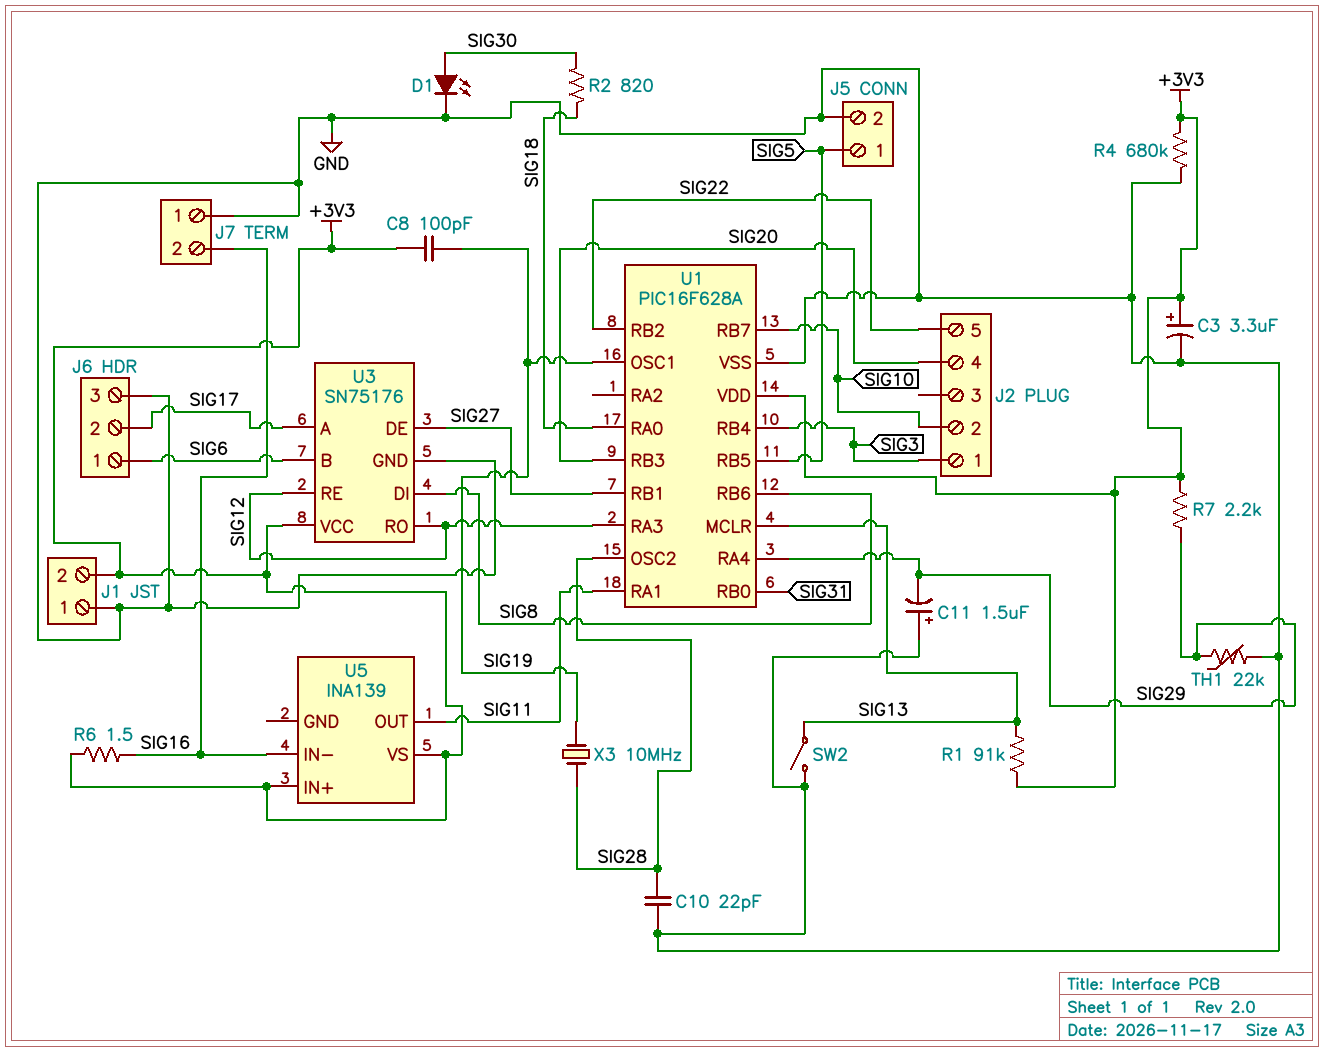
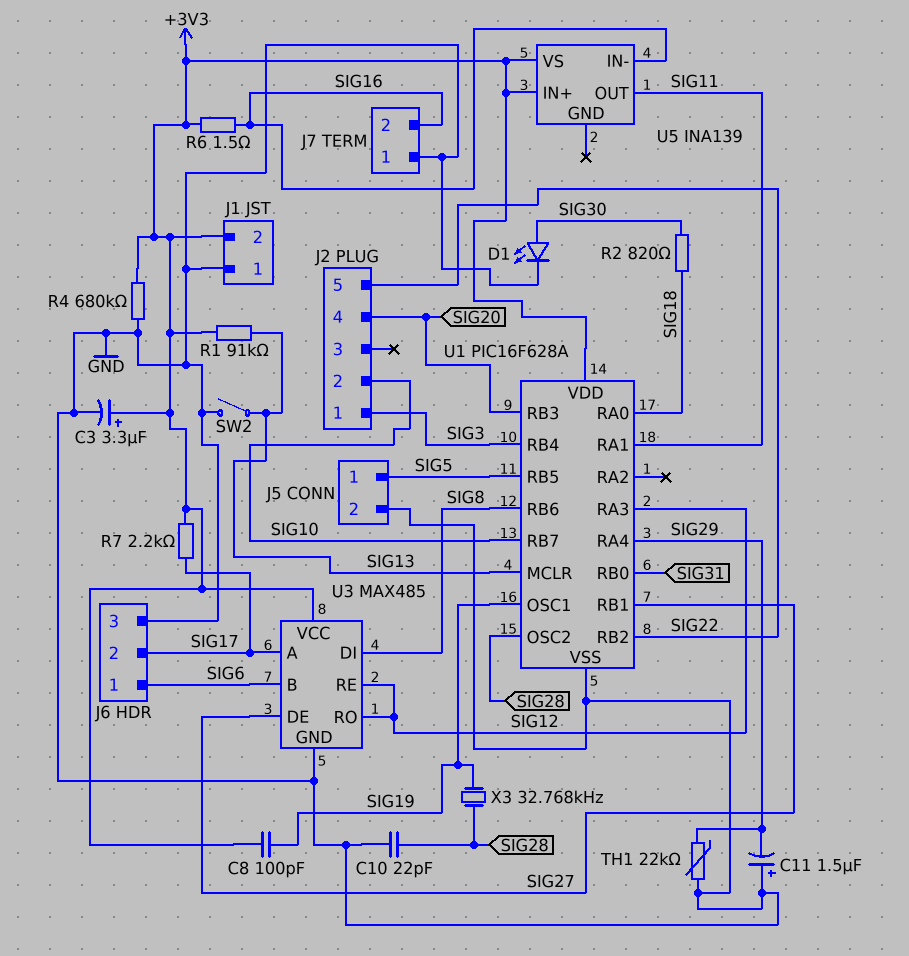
R7: 2.2k (+3V3, SIG29) -> 2.2k (+3V3, SIG17)
U3: SN75176 -> MAX485
X3: 10MHz (SIG19, SIG28) -> 32.768kHz (SIG19, SIG28)

